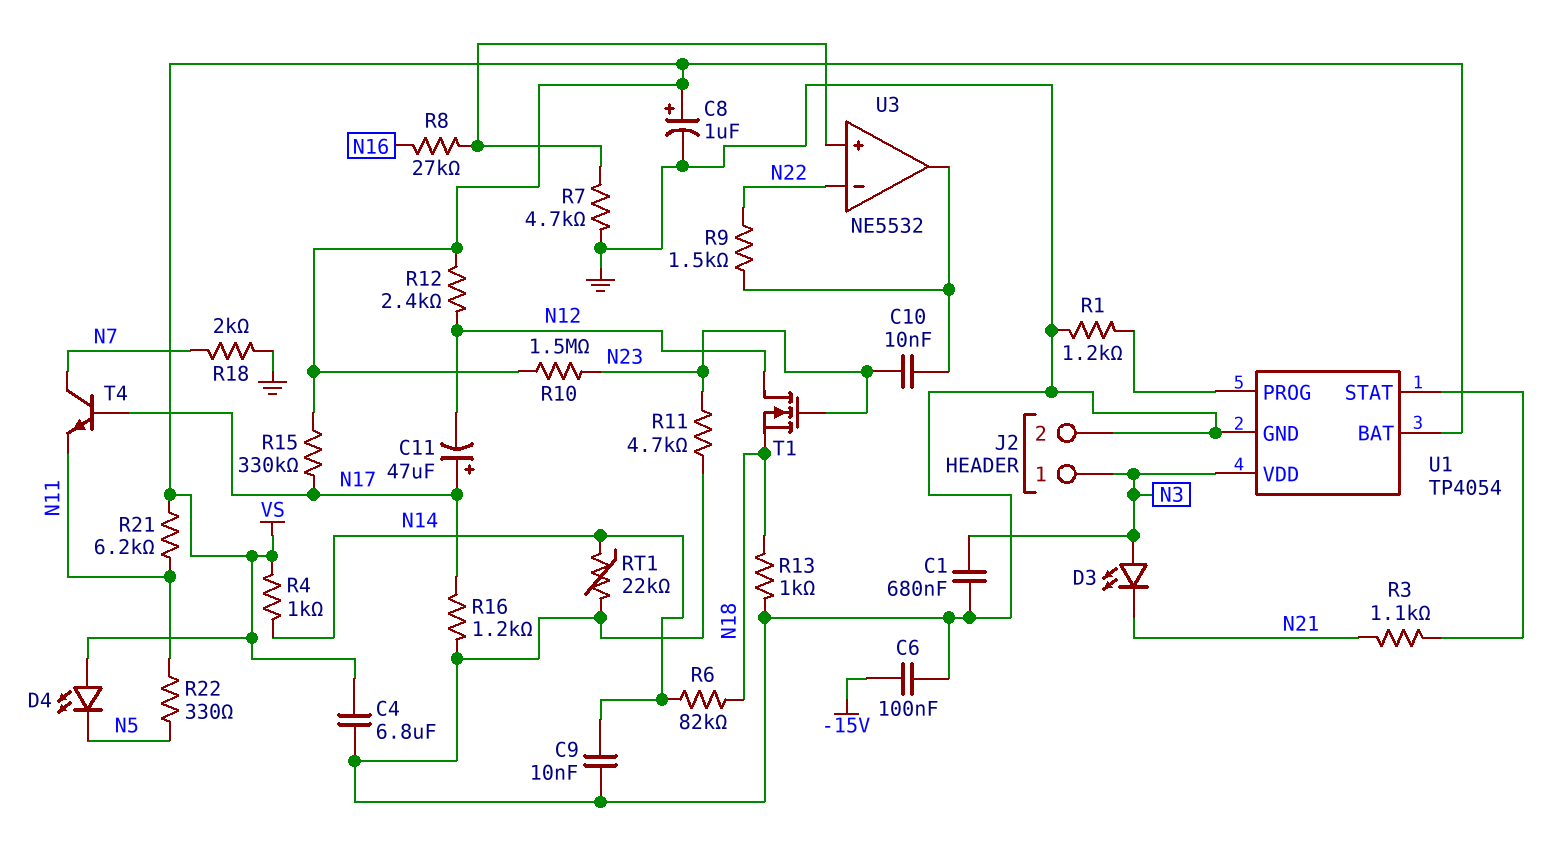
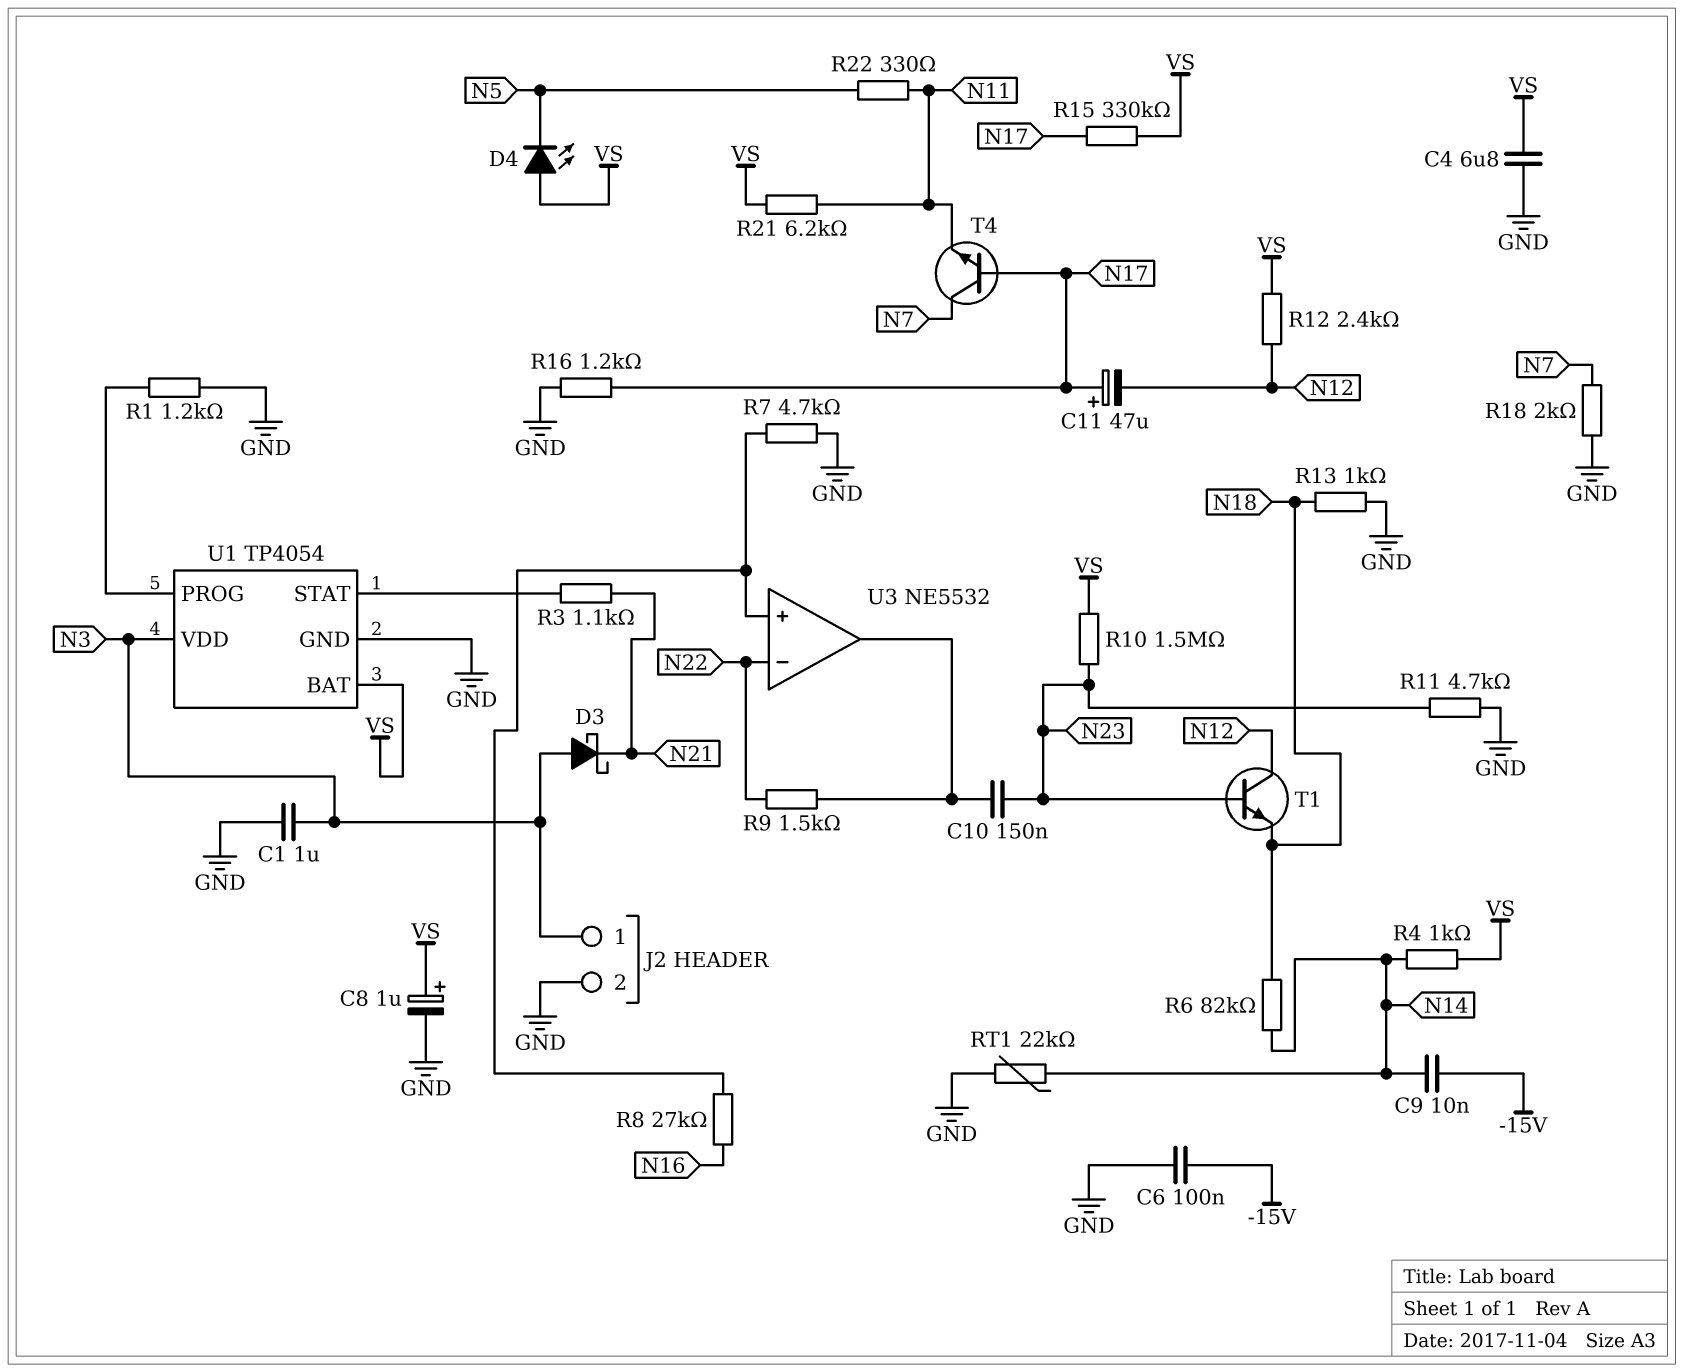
C1: 680nF (GND, N3) -> 1uF (GND, N3)
C9: 10nF (GND, N14) -> 10nF (-15V, N14)
C10: 10nF (N23, U3/out) -> 150nF (N23, U3/out)
D3: LED (A N3, K N21) -> schottky (A N3, K N21)
T1: NMOS (G N23, D N12, S N18) -> NPN (B N23, C N12, E N18)

